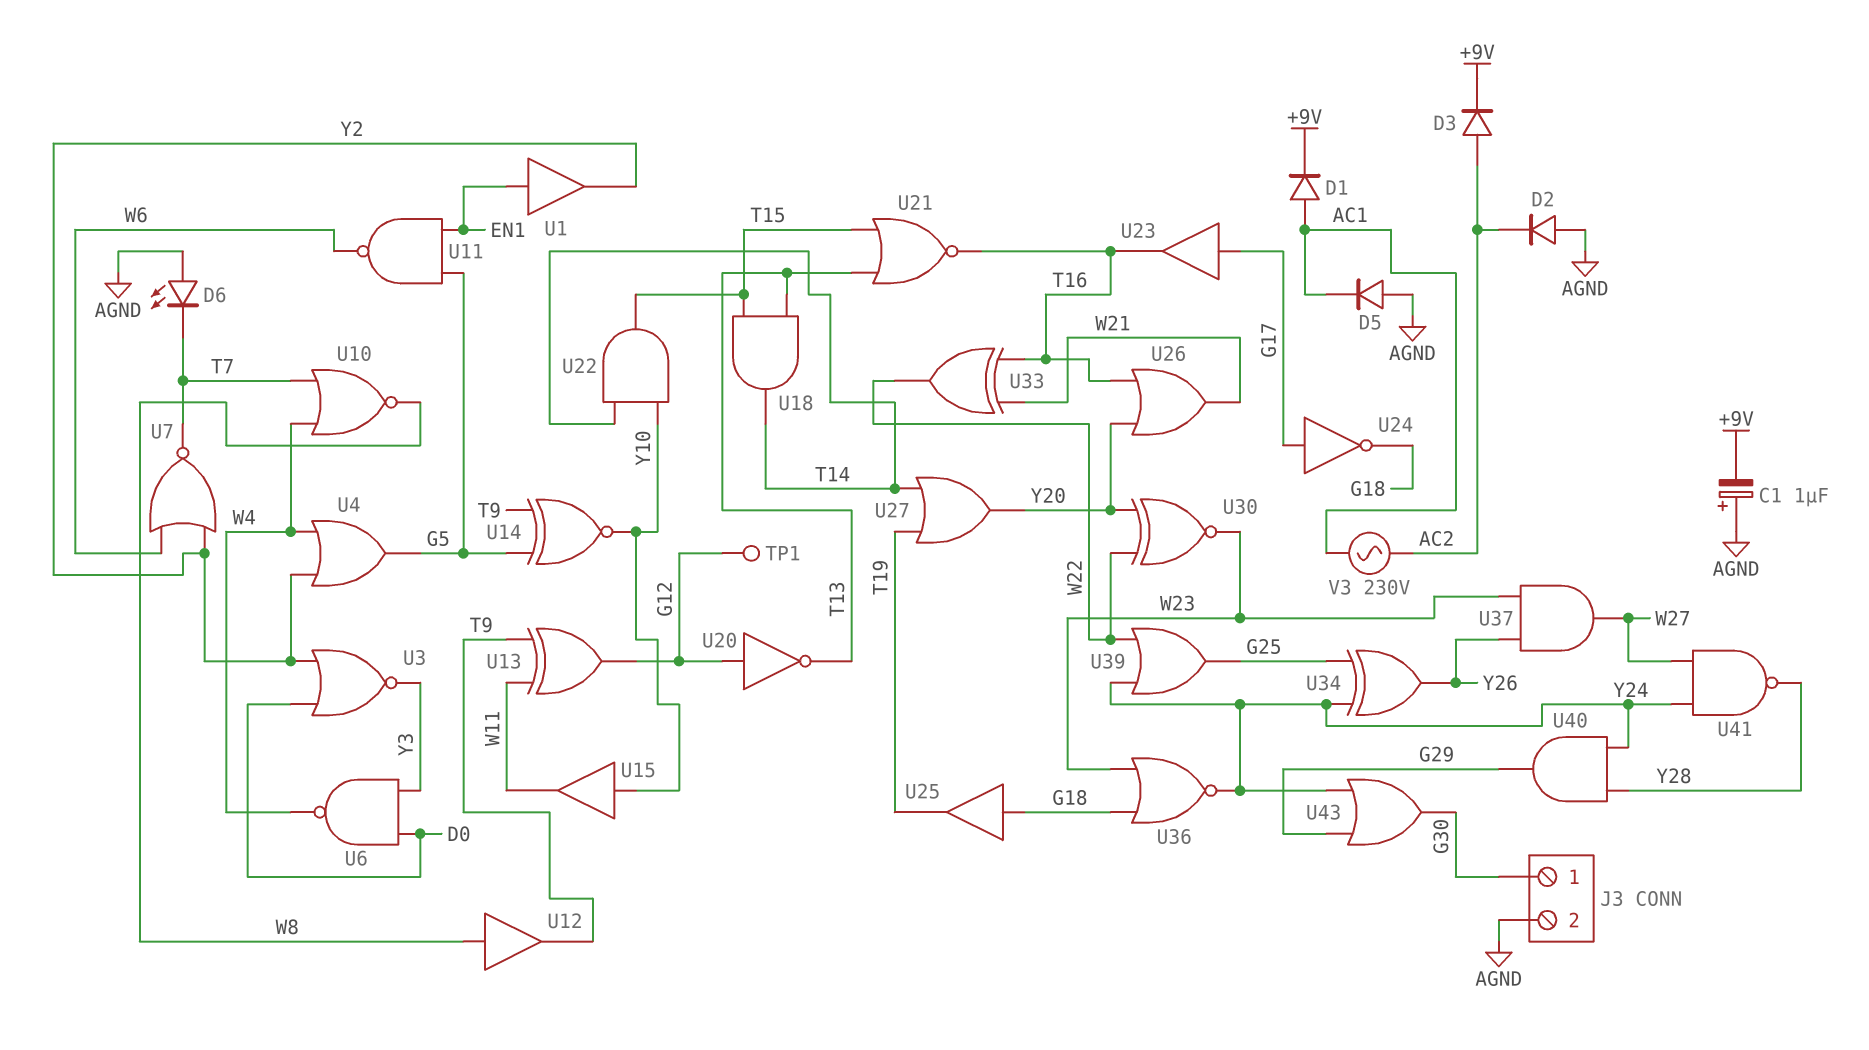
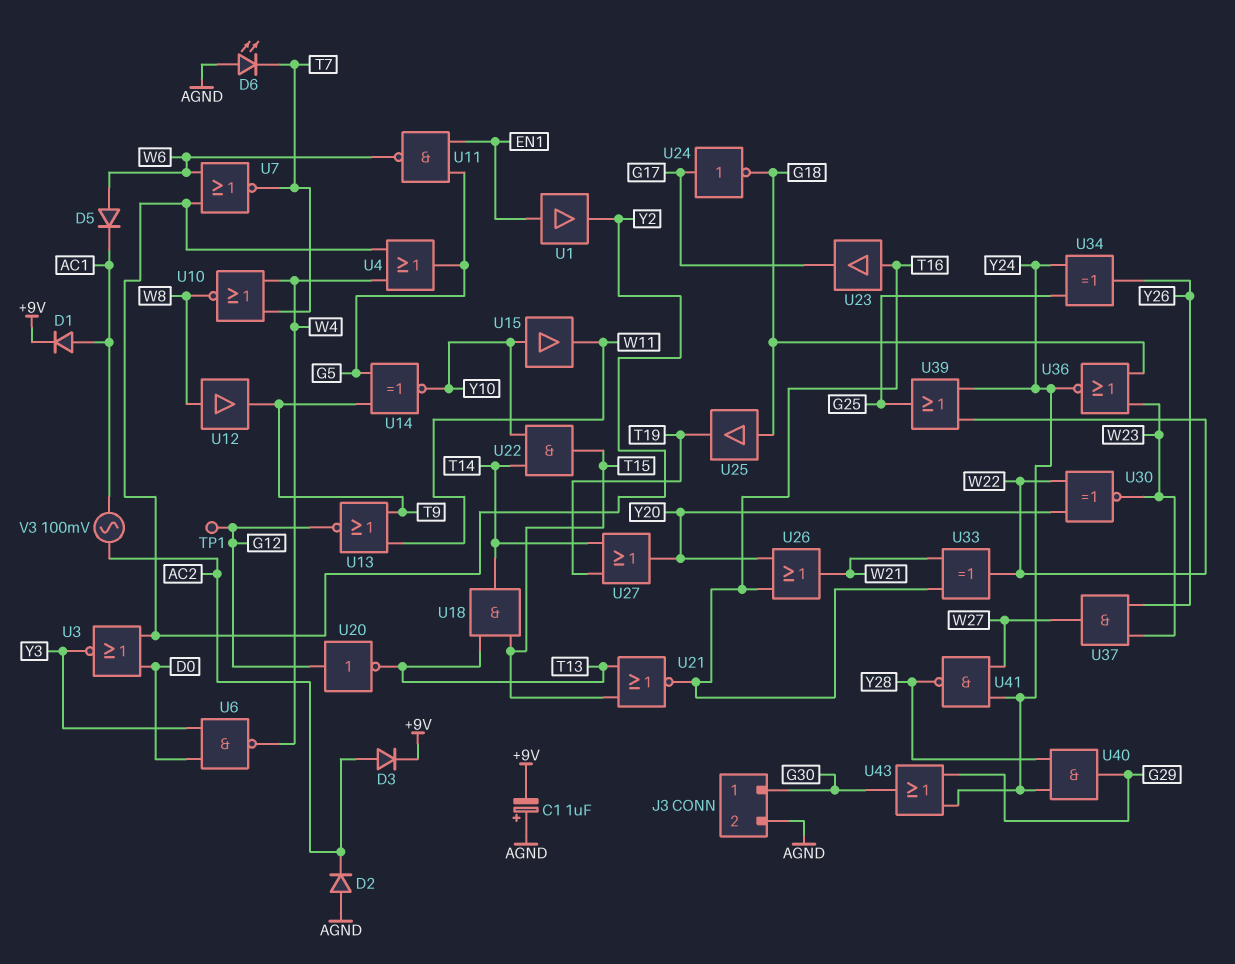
D5: diode (A AGND, K AC1) -> diode (A W6, K AC1)
U13: XOR (in T9, in W11, out G12) -> NOR (in T9, in W11, out G12)
U23: buffer (in G17, out T16) -> buffer (in T16, out G17)
V3: AC 230V (AC1, AC2) -> AC 100mV (AC1, AC2)

